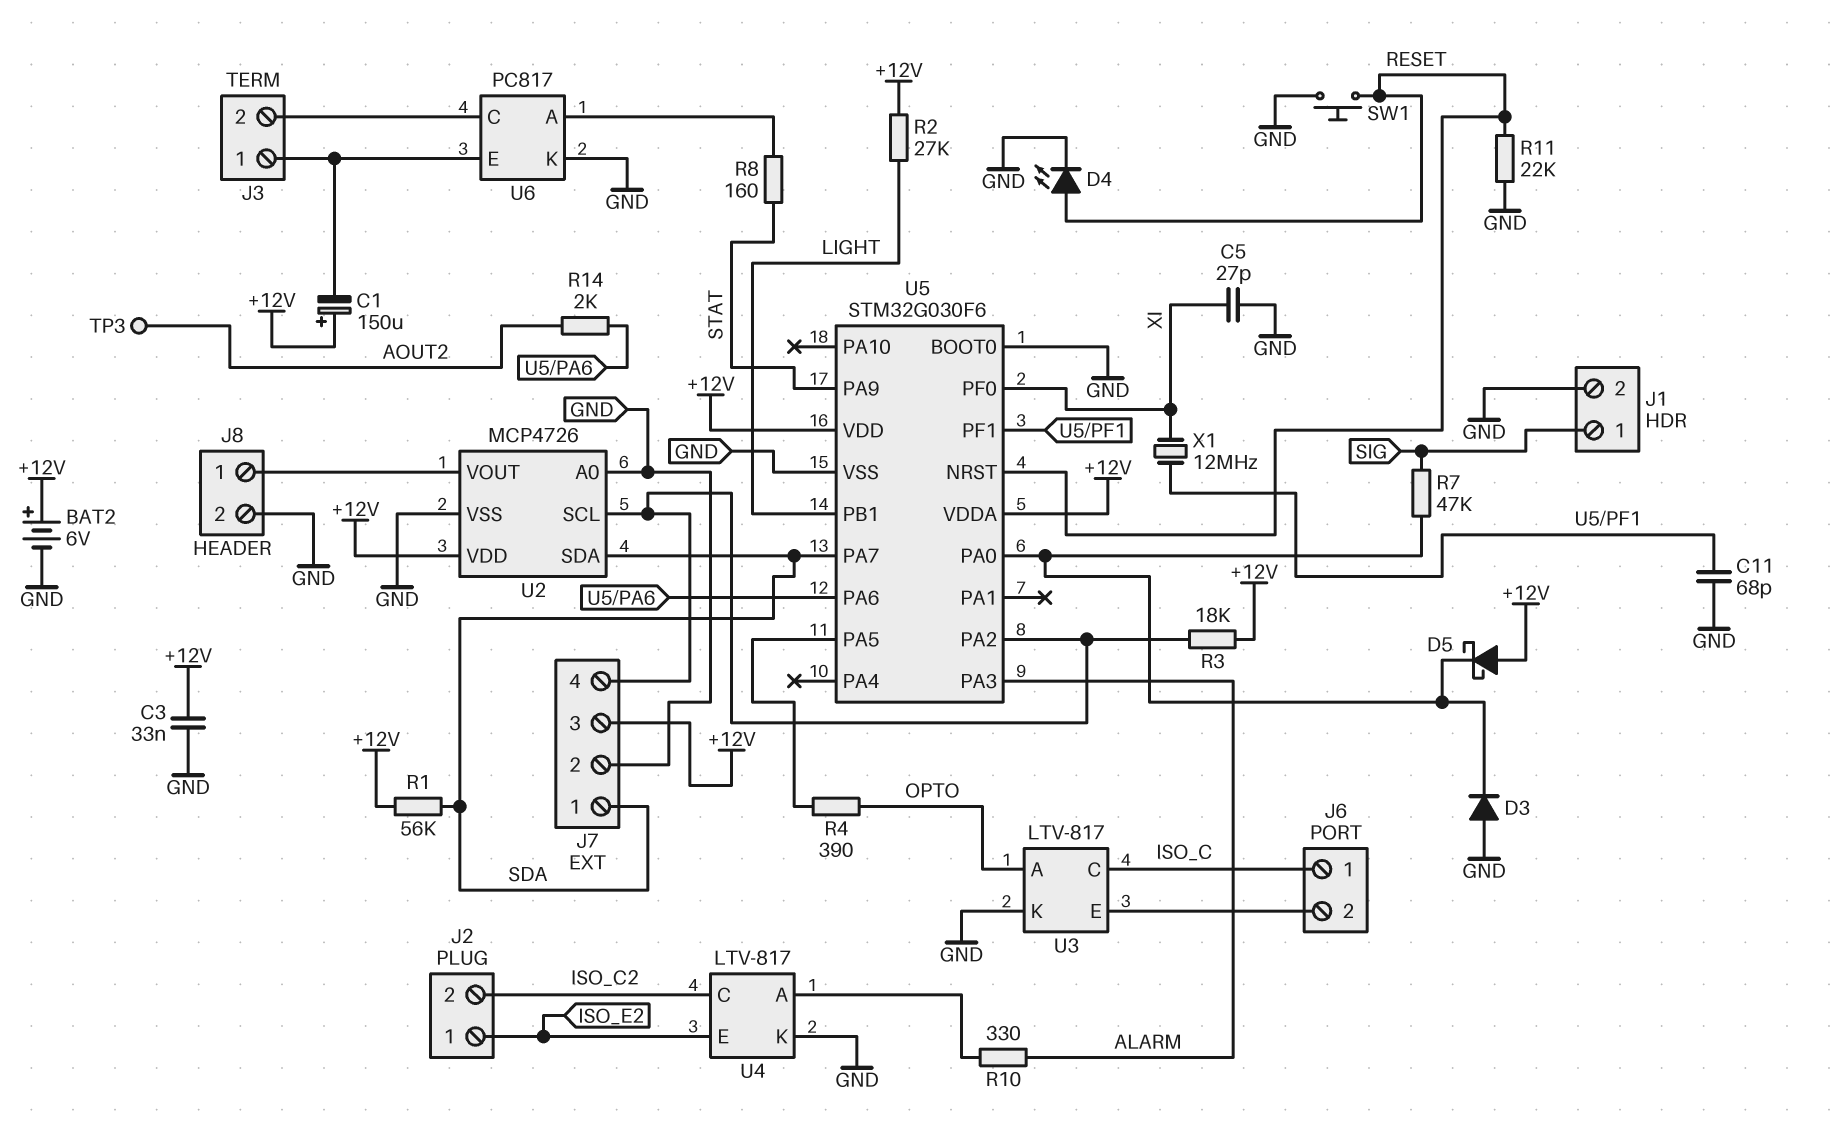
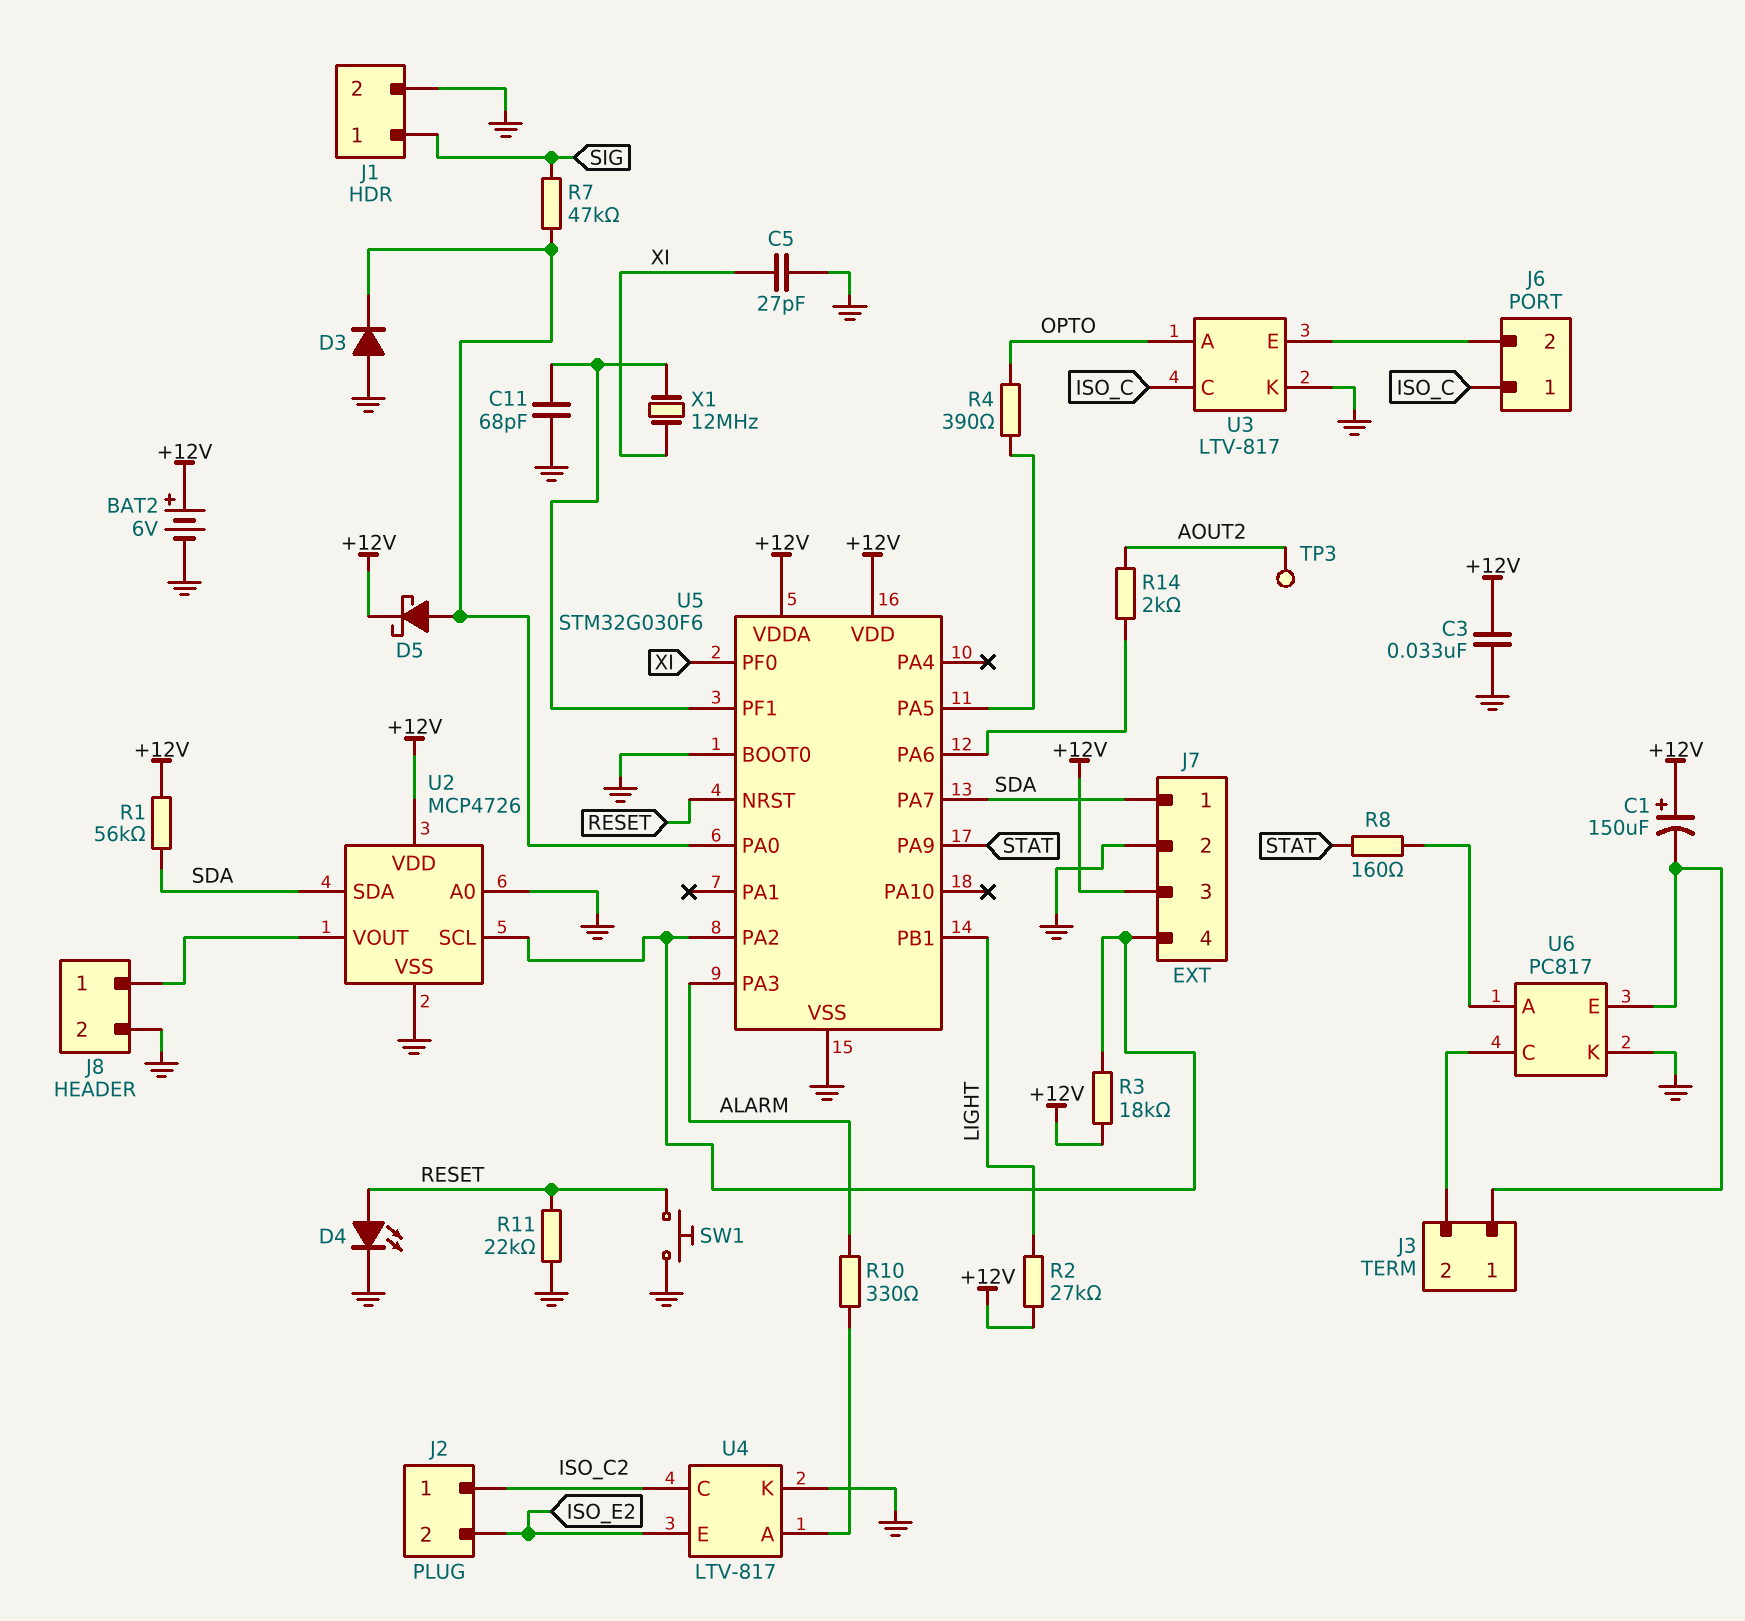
D5: schottky (A +12V, K U5/PA0) -> schottky (A U5/PA0, K +12V)
J2 pin 1: ISO_E2 -> ISO_C2
J2 pin 2: ISO_C2 -> ISO_E2

